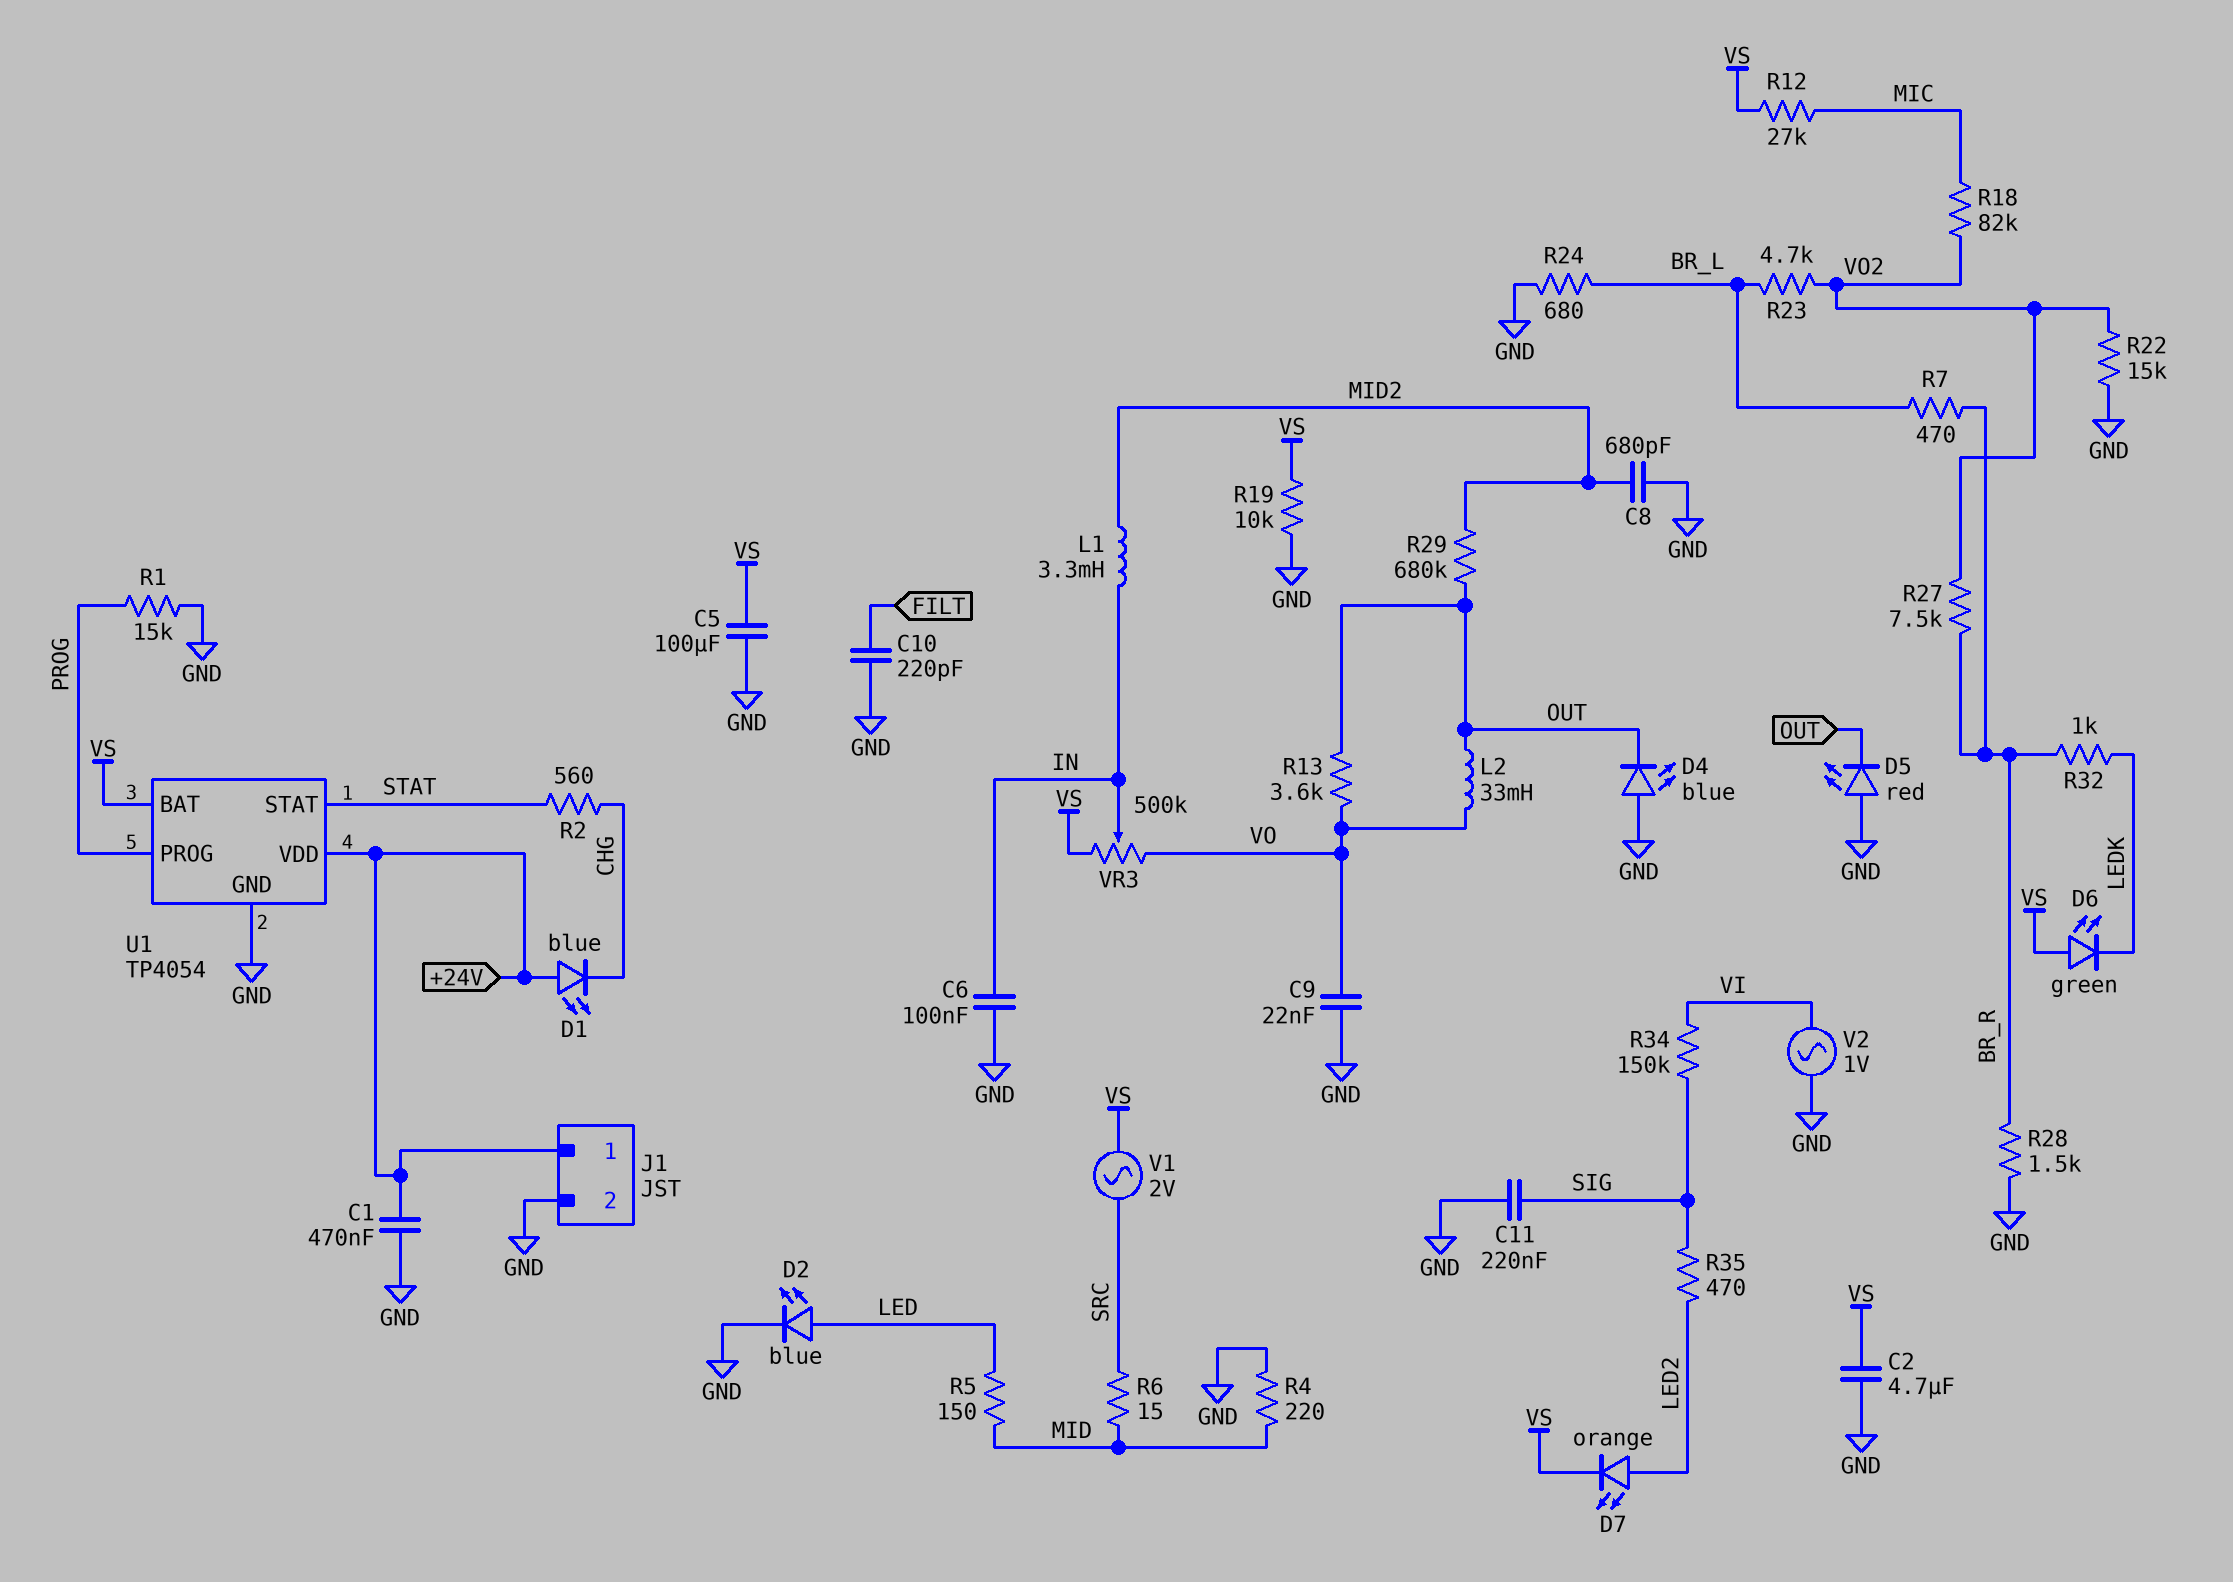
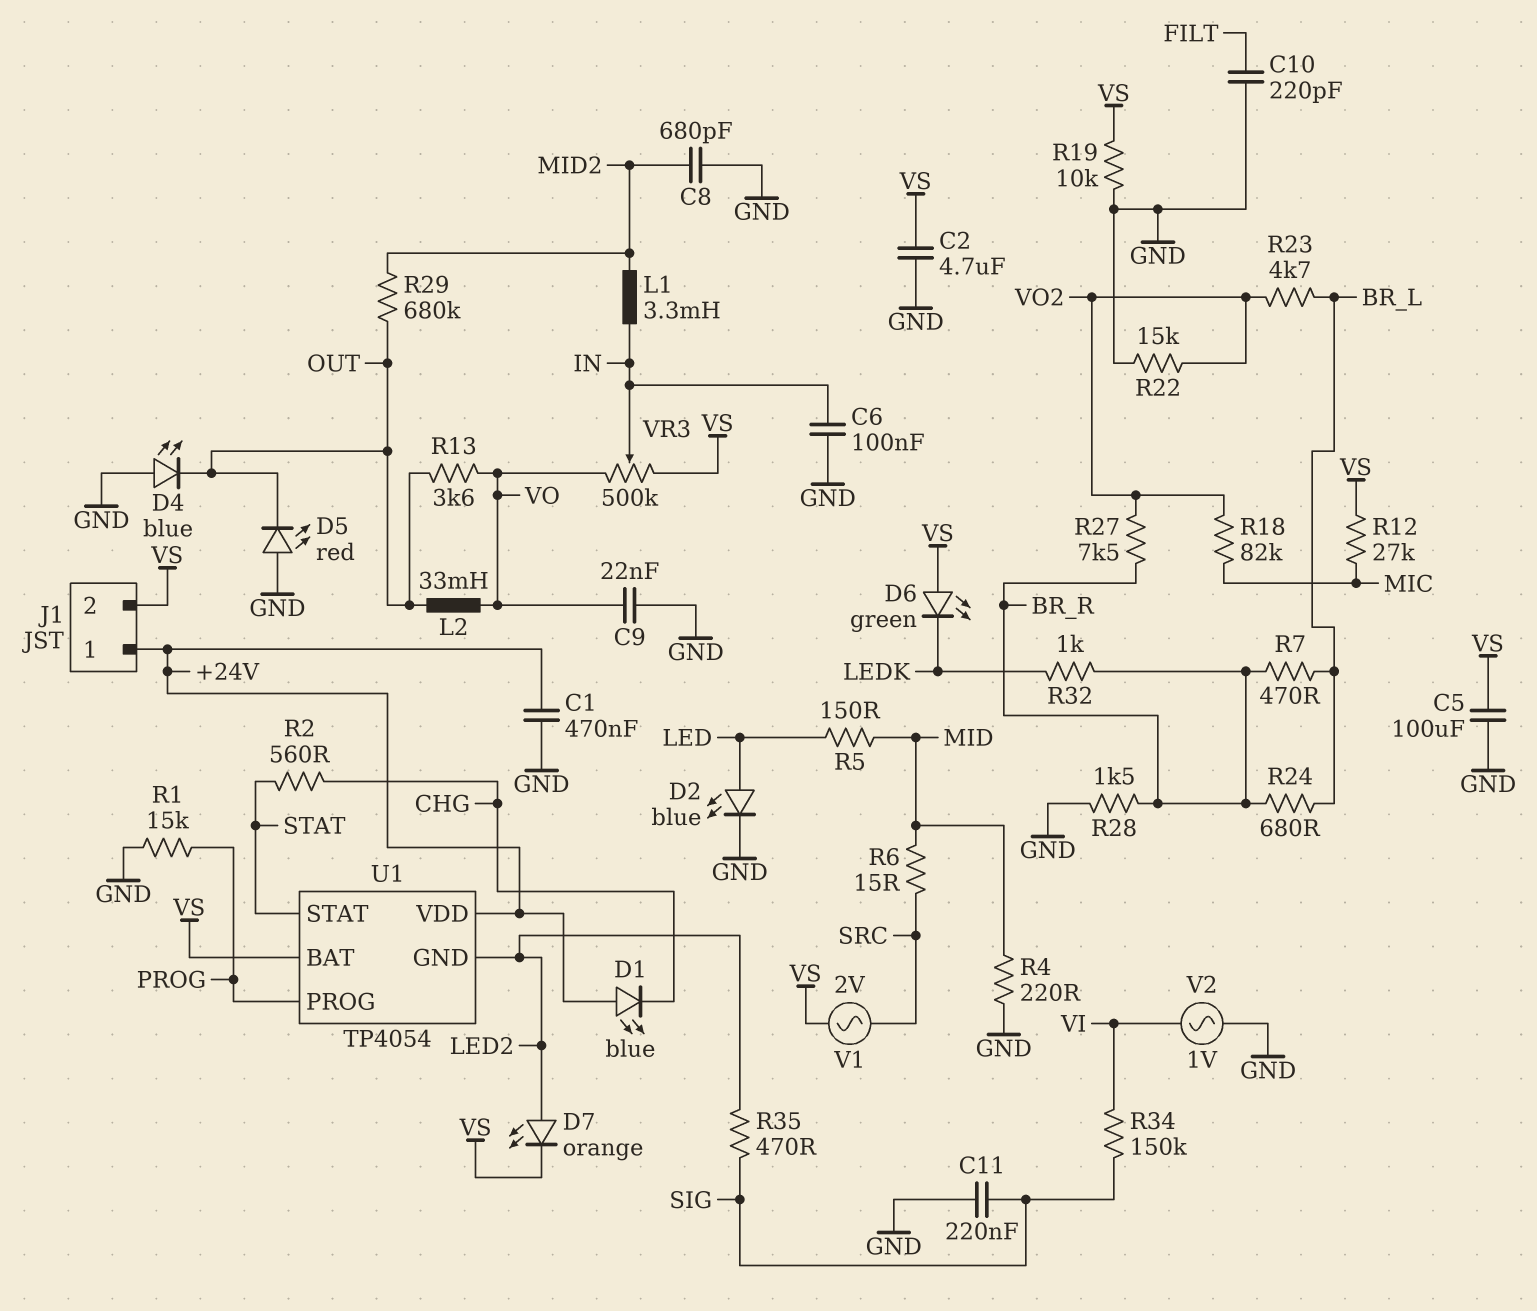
J1 pin 2: GND -> VS
R24: 680 (BR_L, GND) -> 680 (BR_L, BR_R)
U1 pin GND: GND -> LED2

